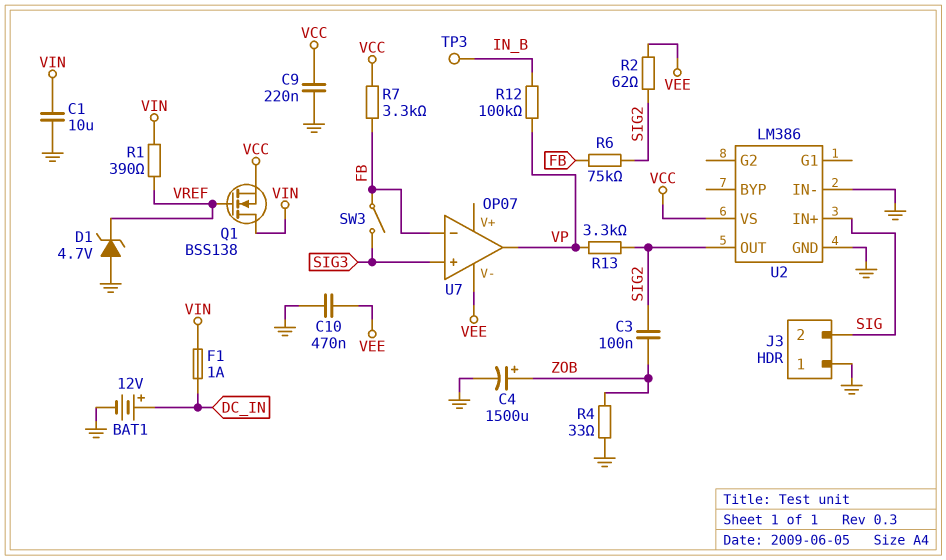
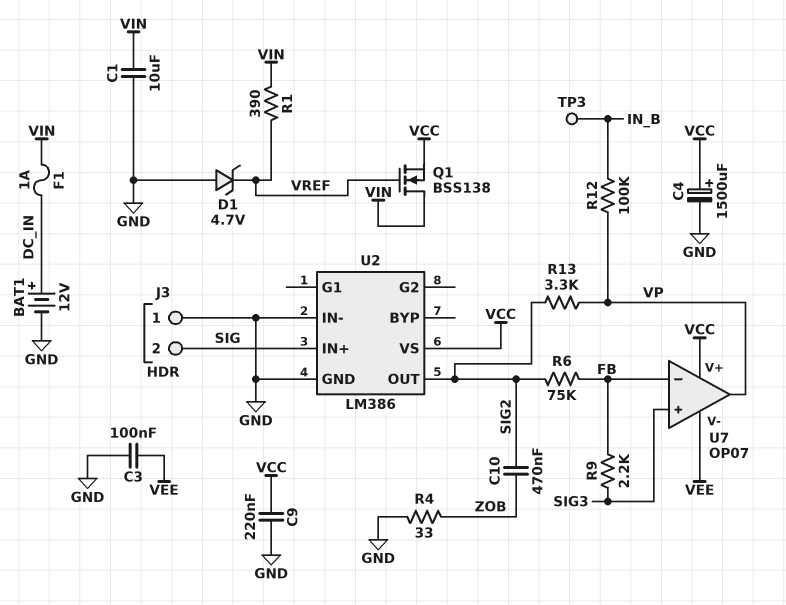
C3: 100nF (SIG2, ZOB) -> 100nF (GND, VEE)
C4: 1500uF (plus ZOB, minus GND) -> 1500uF (plus VCC, minus GND)
C10: 470nF (GND, VEE) -> 470nF (SIG2, ZOB)
R2: 62 (SIG2, VEE) -> none
R7: 3.3k (FB, VCC) -> none
R9: none -> 2.2k (FB, SIG3)
SW3: switch (FB, SIG3) -> none
U7 pin V+: none -> VCC

